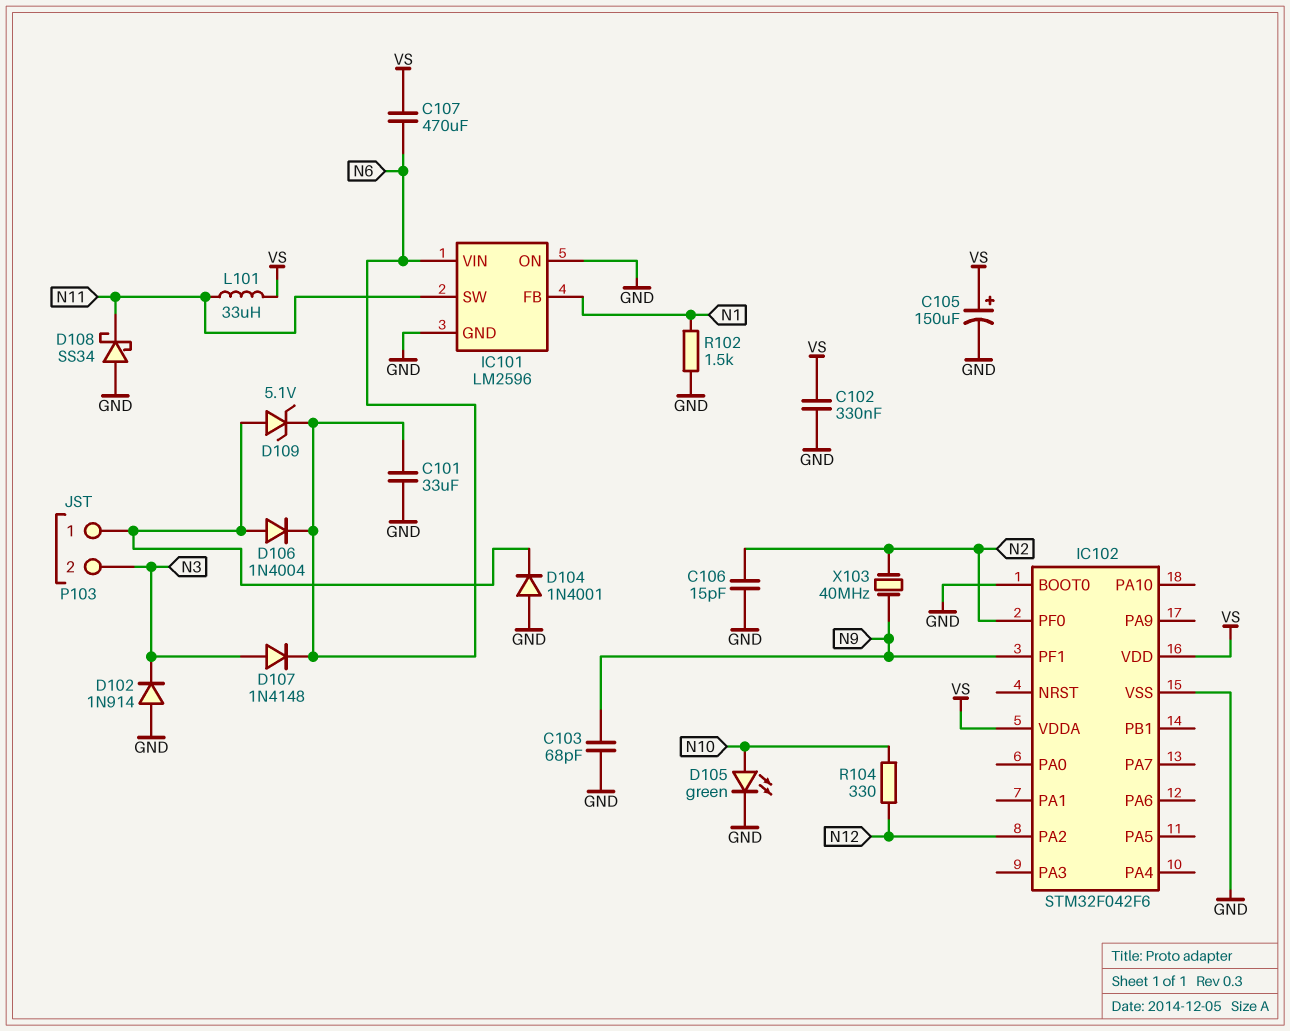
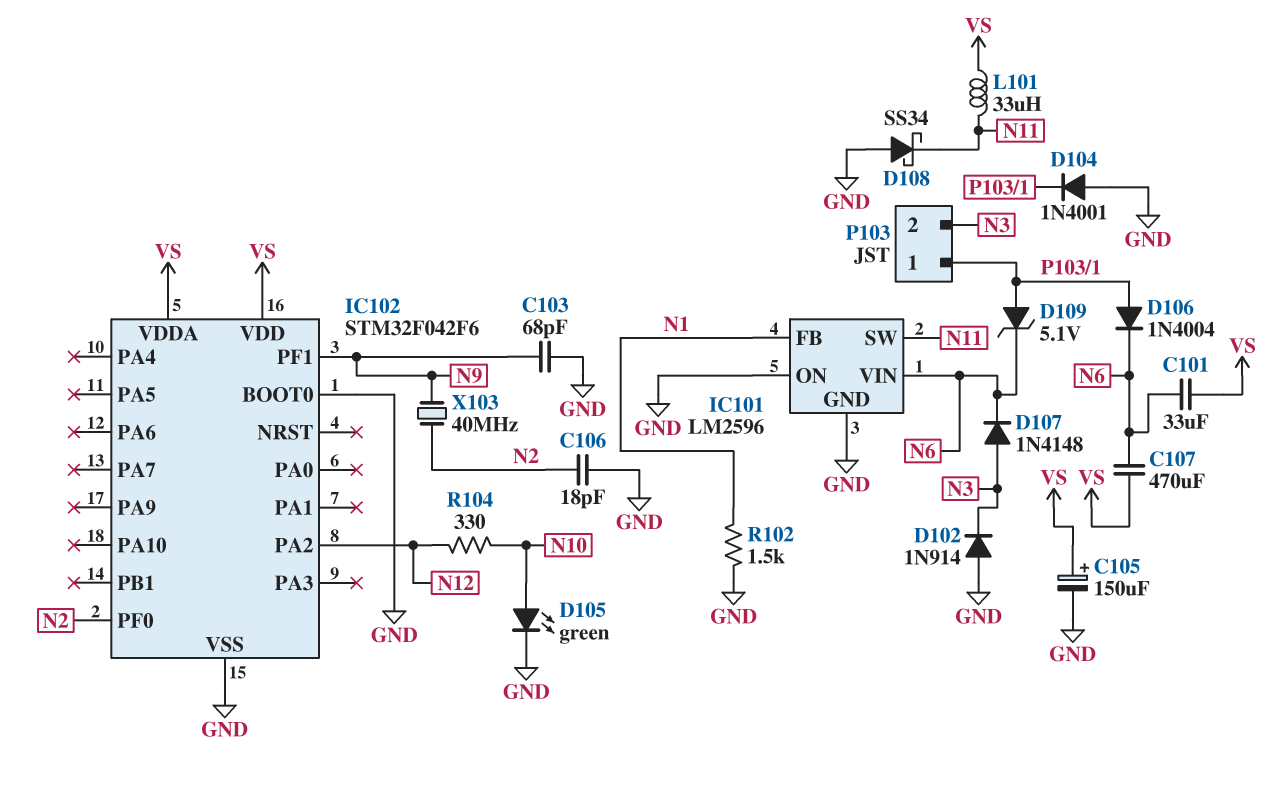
C101: 33uF (GND, N6) -> 33uF (N6, VS)
C102: 330nF (GND, VS) -> none
C106: 15pF (GND, N2) -> 18pF (GND, N2)

